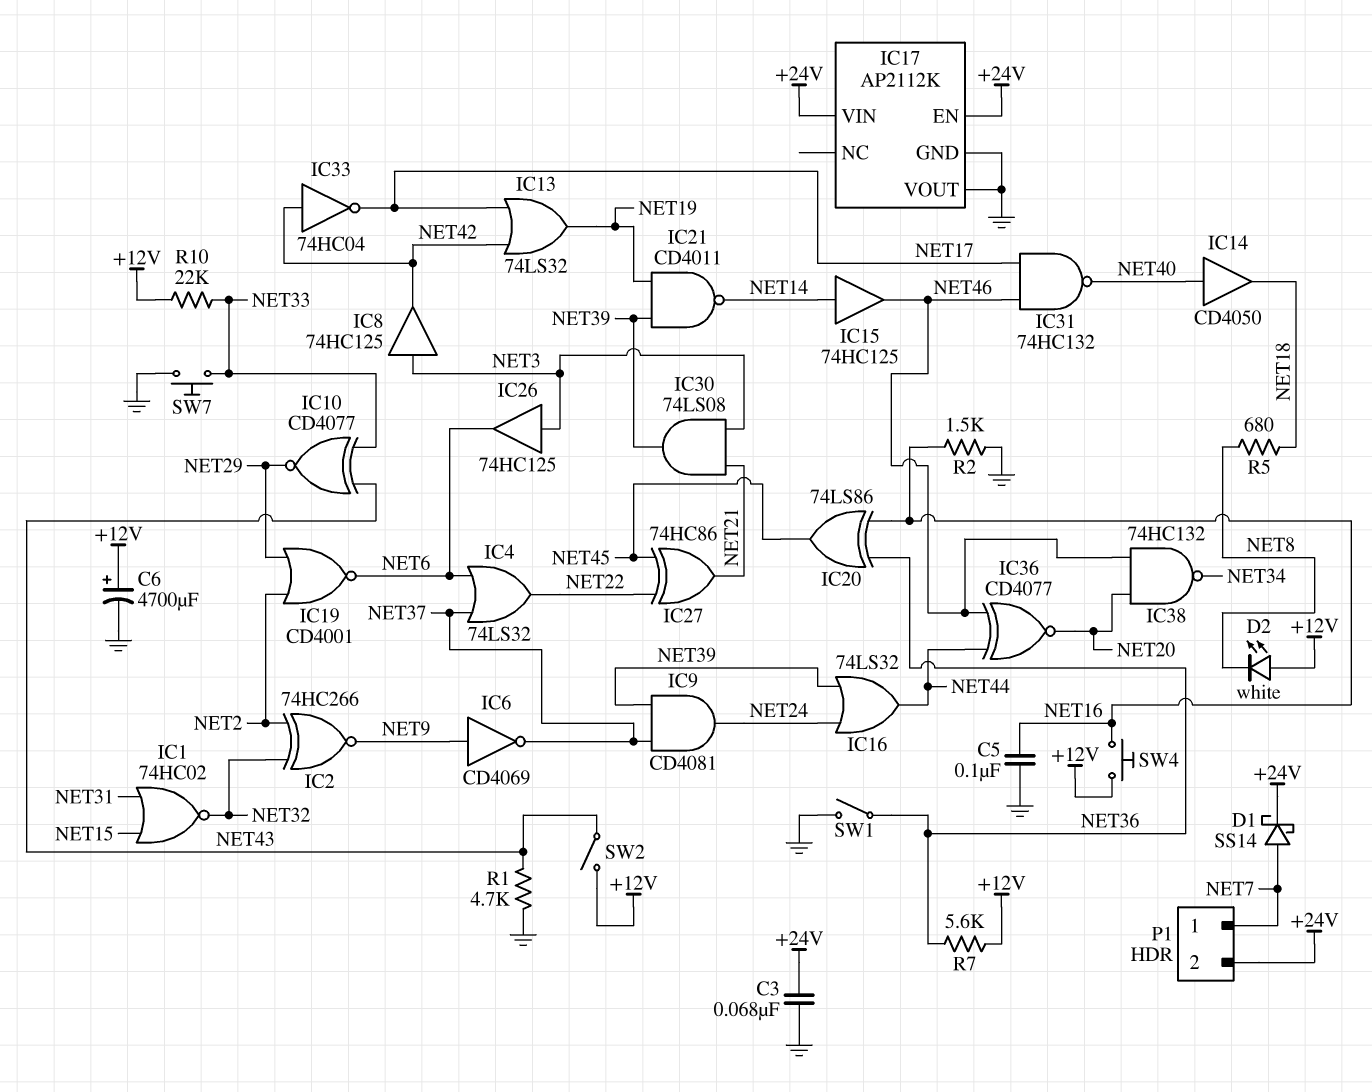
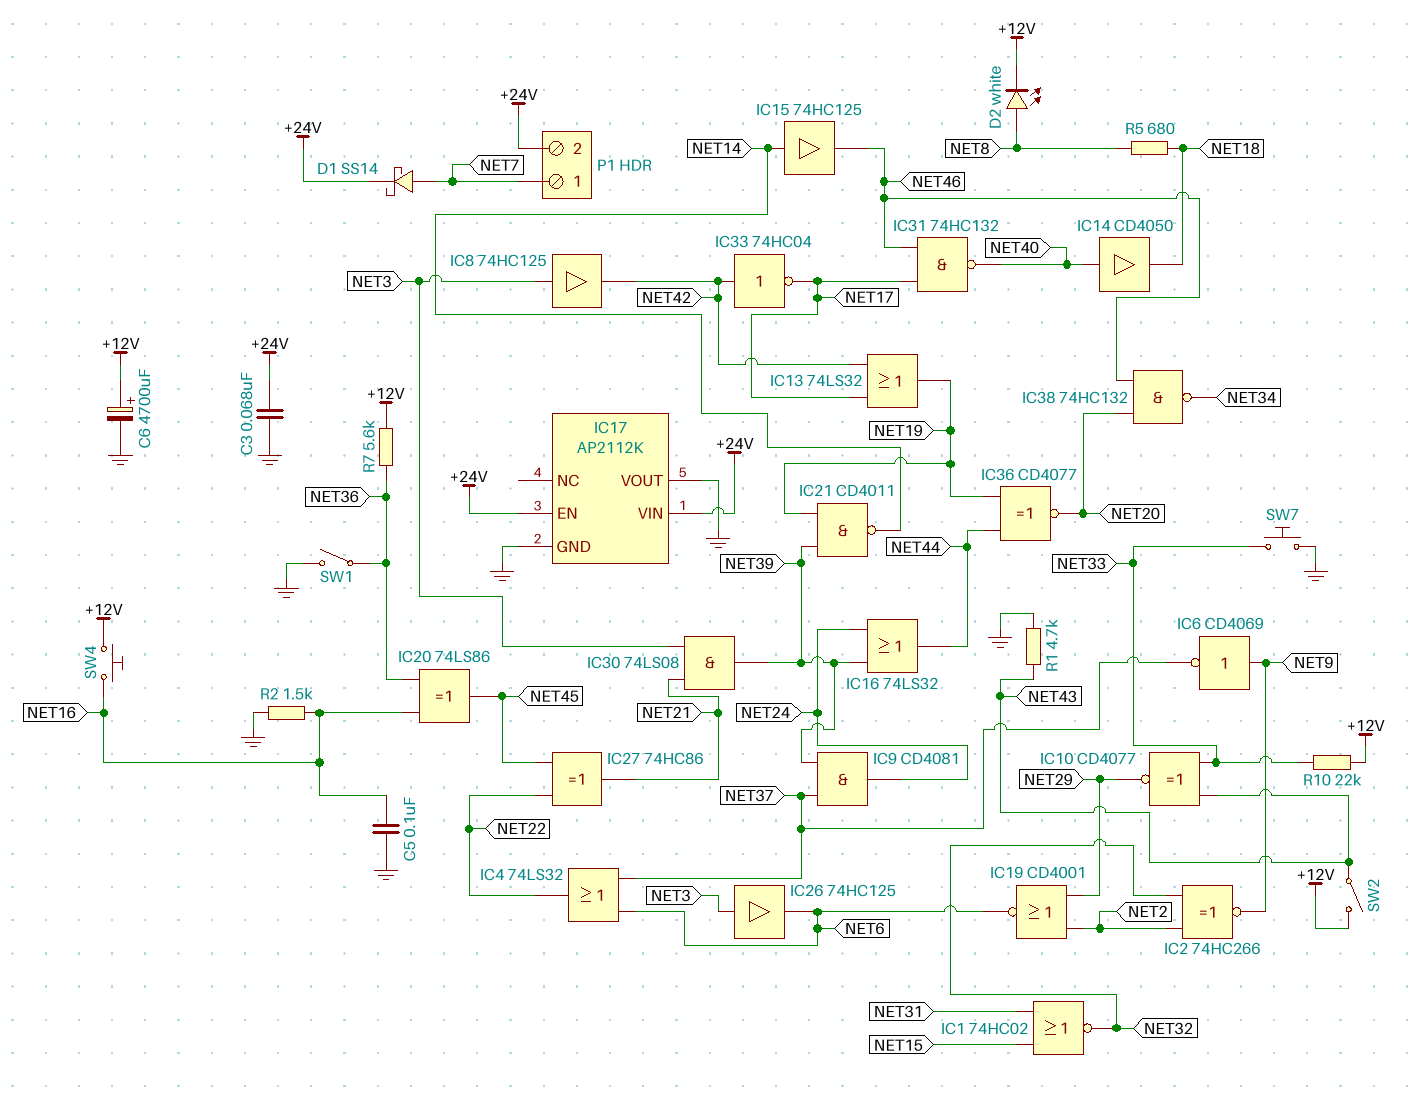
D2: LED white (A +12V, K NET8) -> LED white (A NET8, K +12V)
IC36: XNOR CD4077 (in NET44, in NET46, out NET20) -> XNOR CD4077 (in NET19, in NET44, out NET20)

